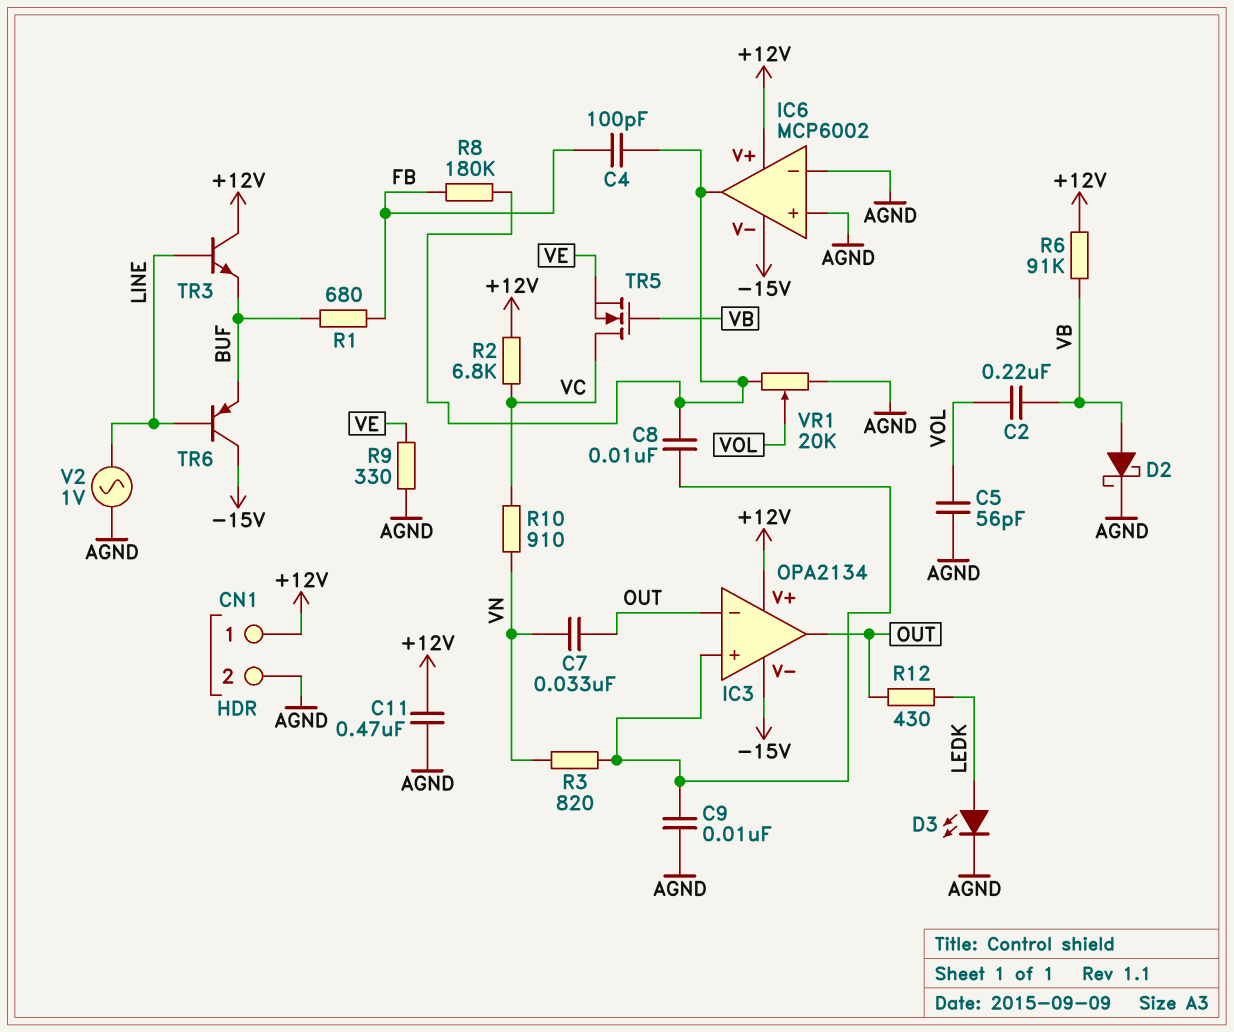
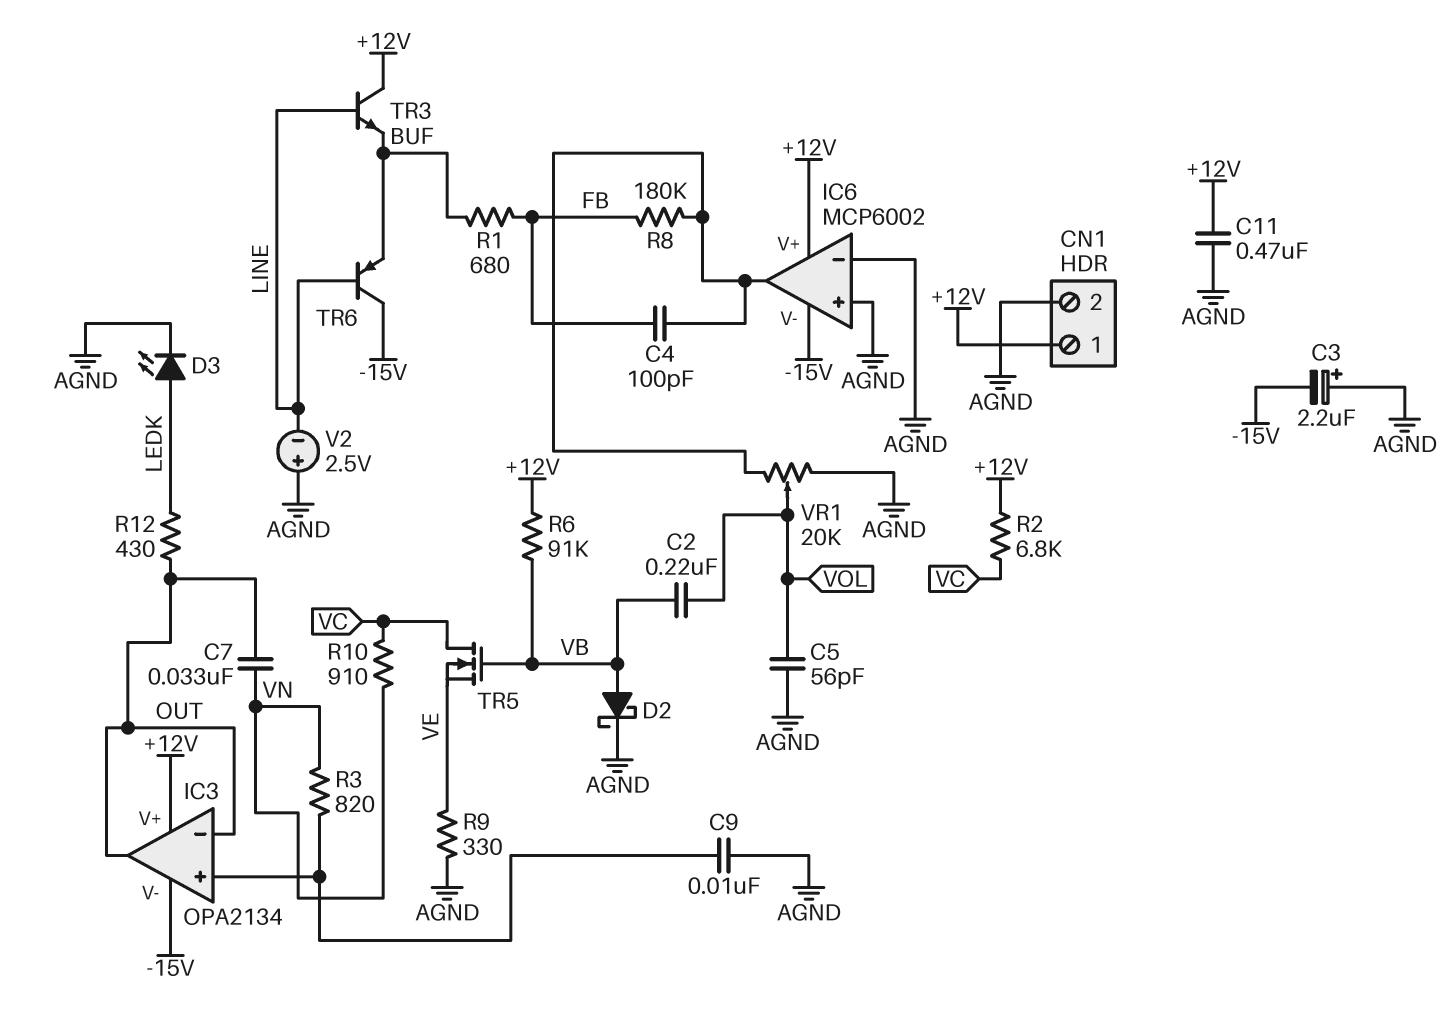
C3: none -> 2.2uF (plus AGND, minus -15V)
C8: 10nF (IC3/in+, IC6/out) -> none
V2: AC 1V (AGND, LINE) -> 2.5V (plus AGND, minus LINE)

